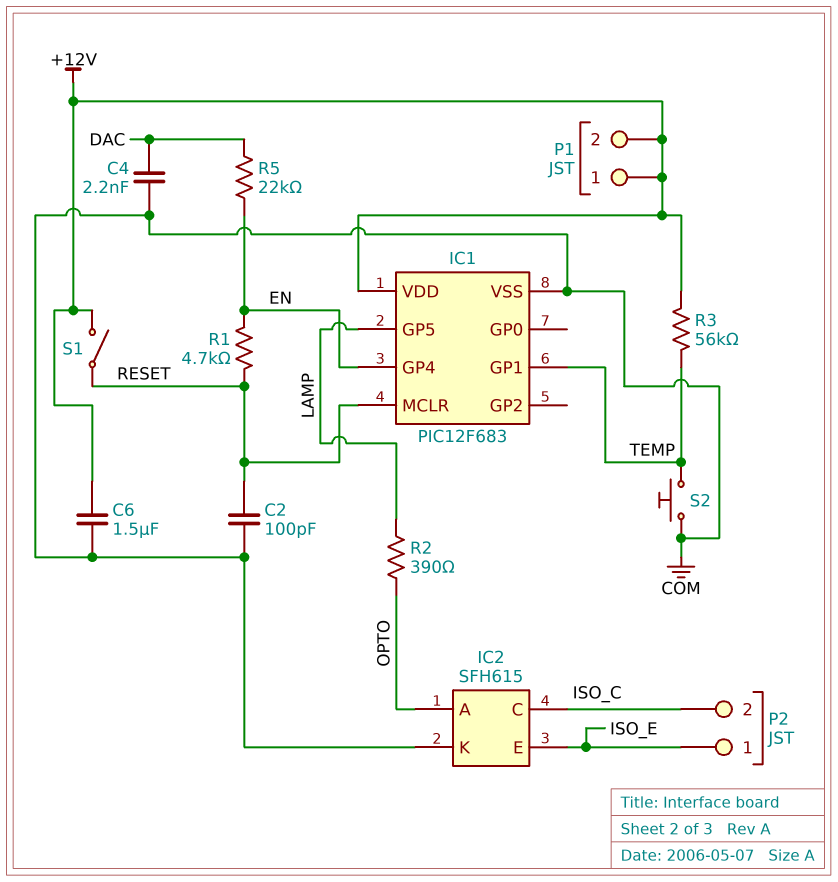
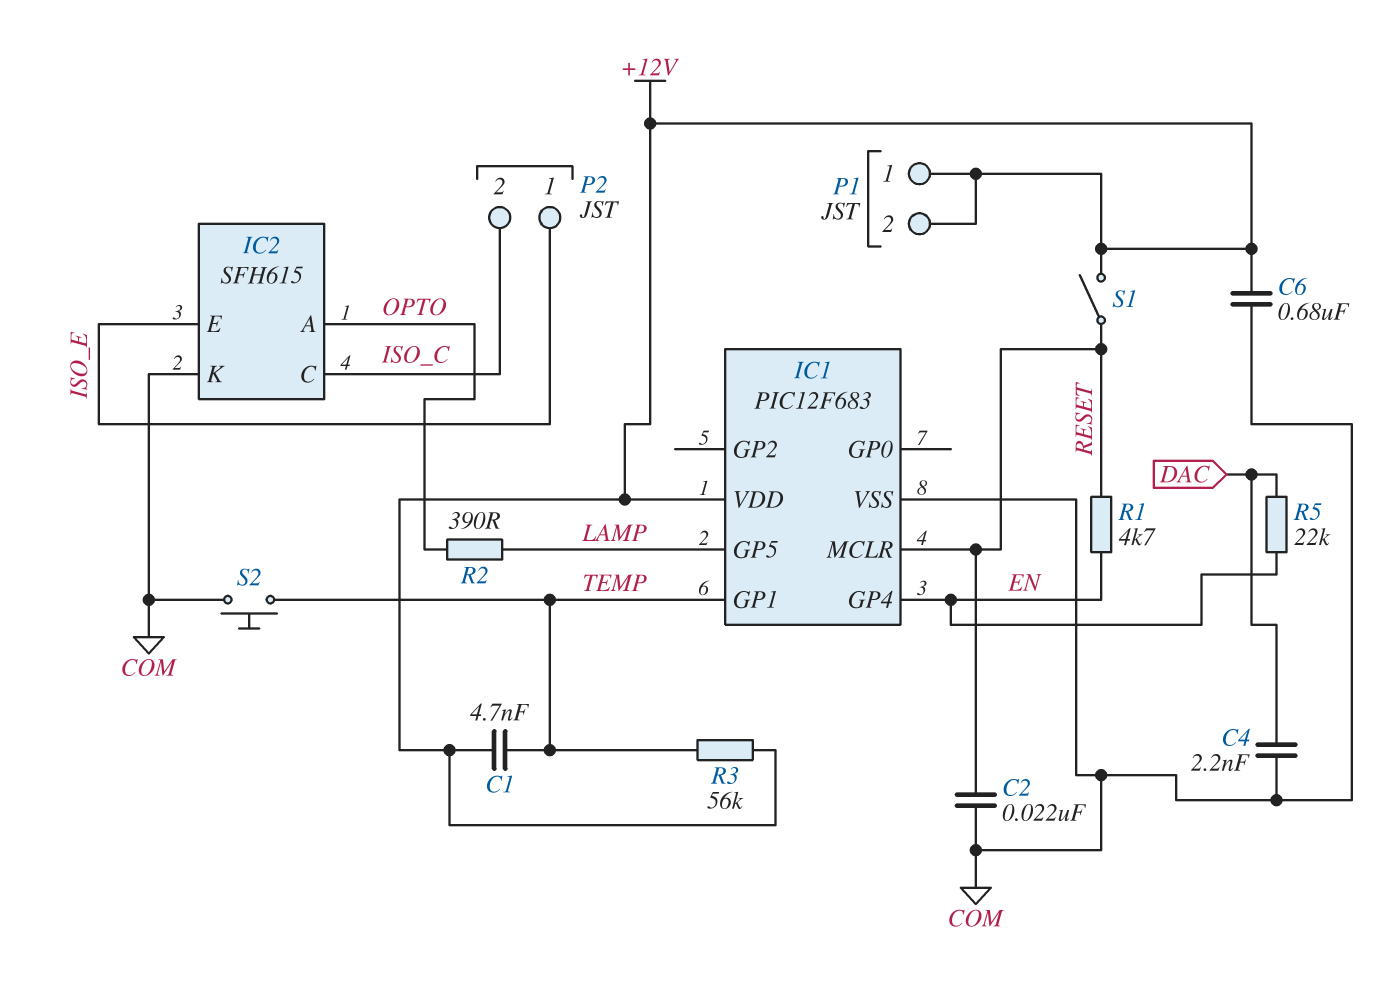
C1: none -> 4.7nF (+12V, TEMP)
C2: 100pF (COM, RESET) -> 22nF (COM, RESET)
C6: 1.5uF (+12V, COM) -> 680nF (+12V, COM)

